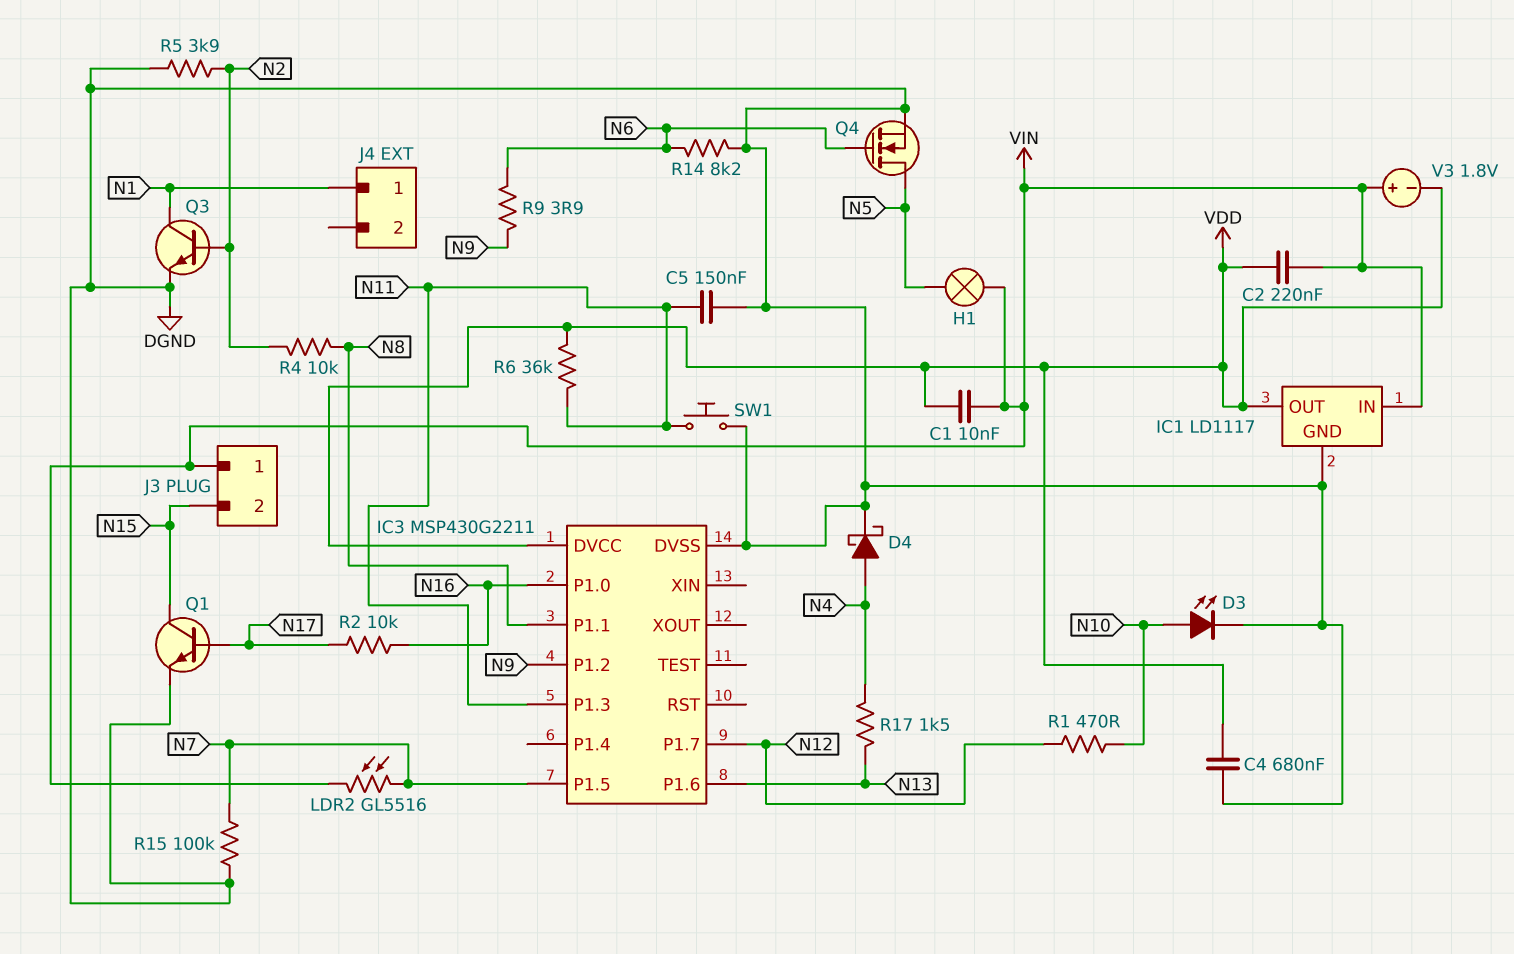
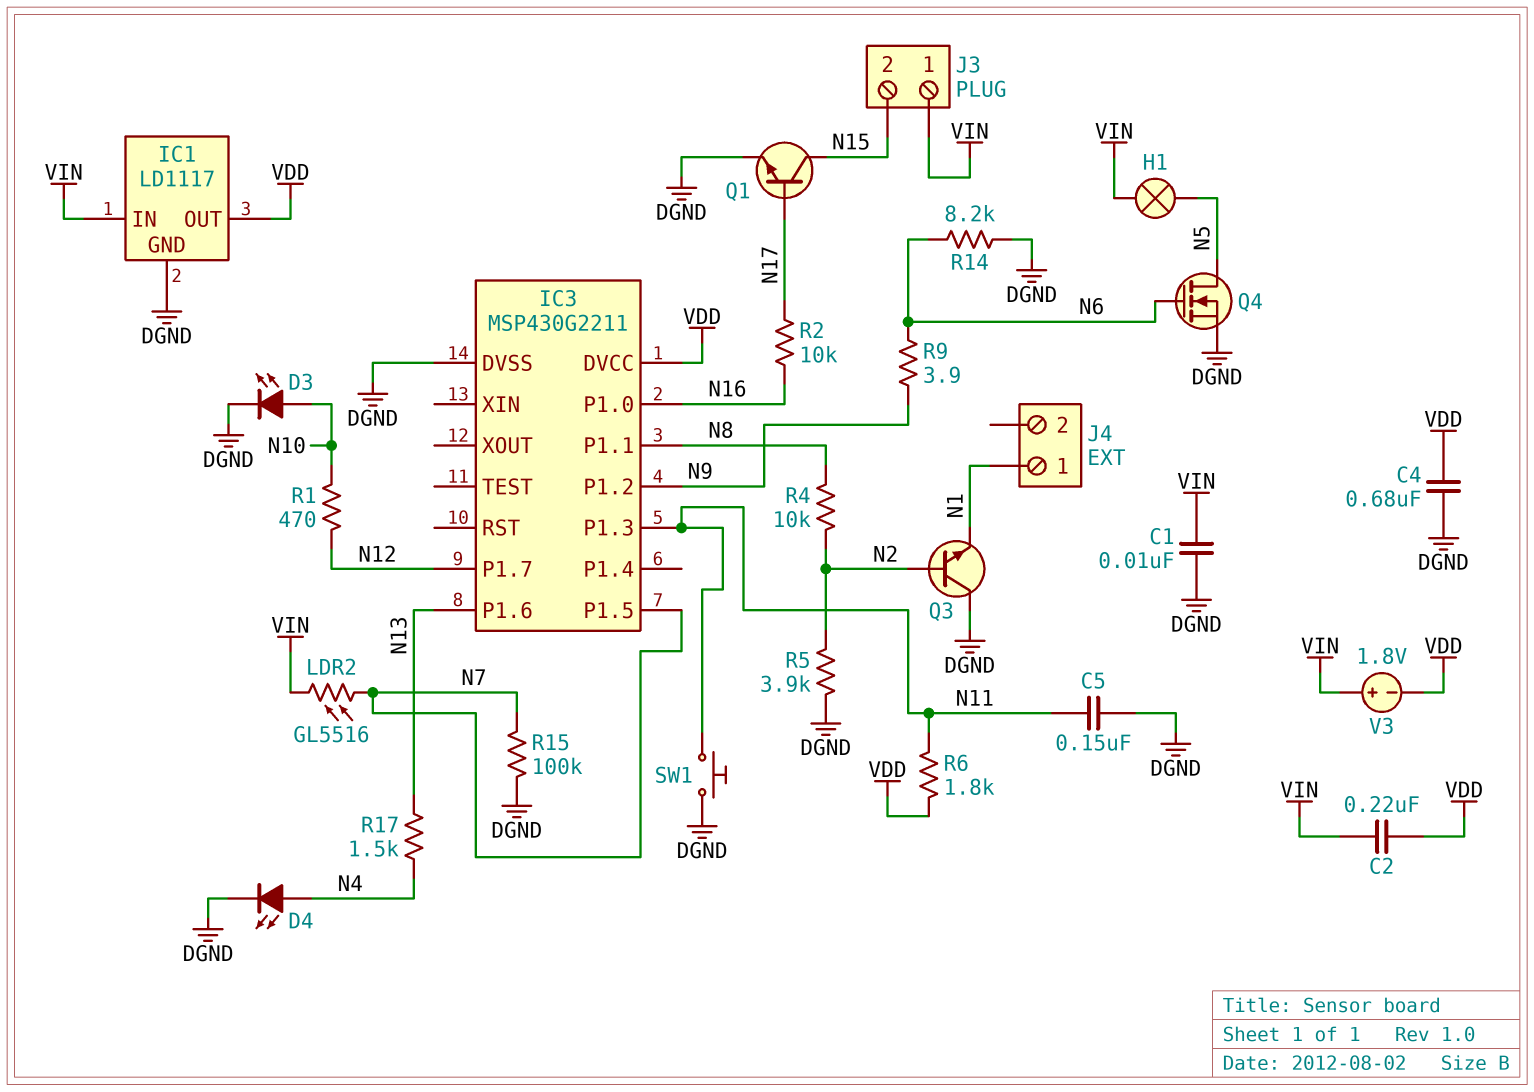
C1: 10nF (VDD, VIN) -> 10nF (DGND, VIN)
D4: schottky (A N4, K DGND) -> LED (A N4, K DGND)
Q3: NPN (B N2, C N1, E DGND) -> NPN (B N2, C DGND, E N1)
R6: 36k (N11, VDD) -> 1.8k (N11, VDD)

